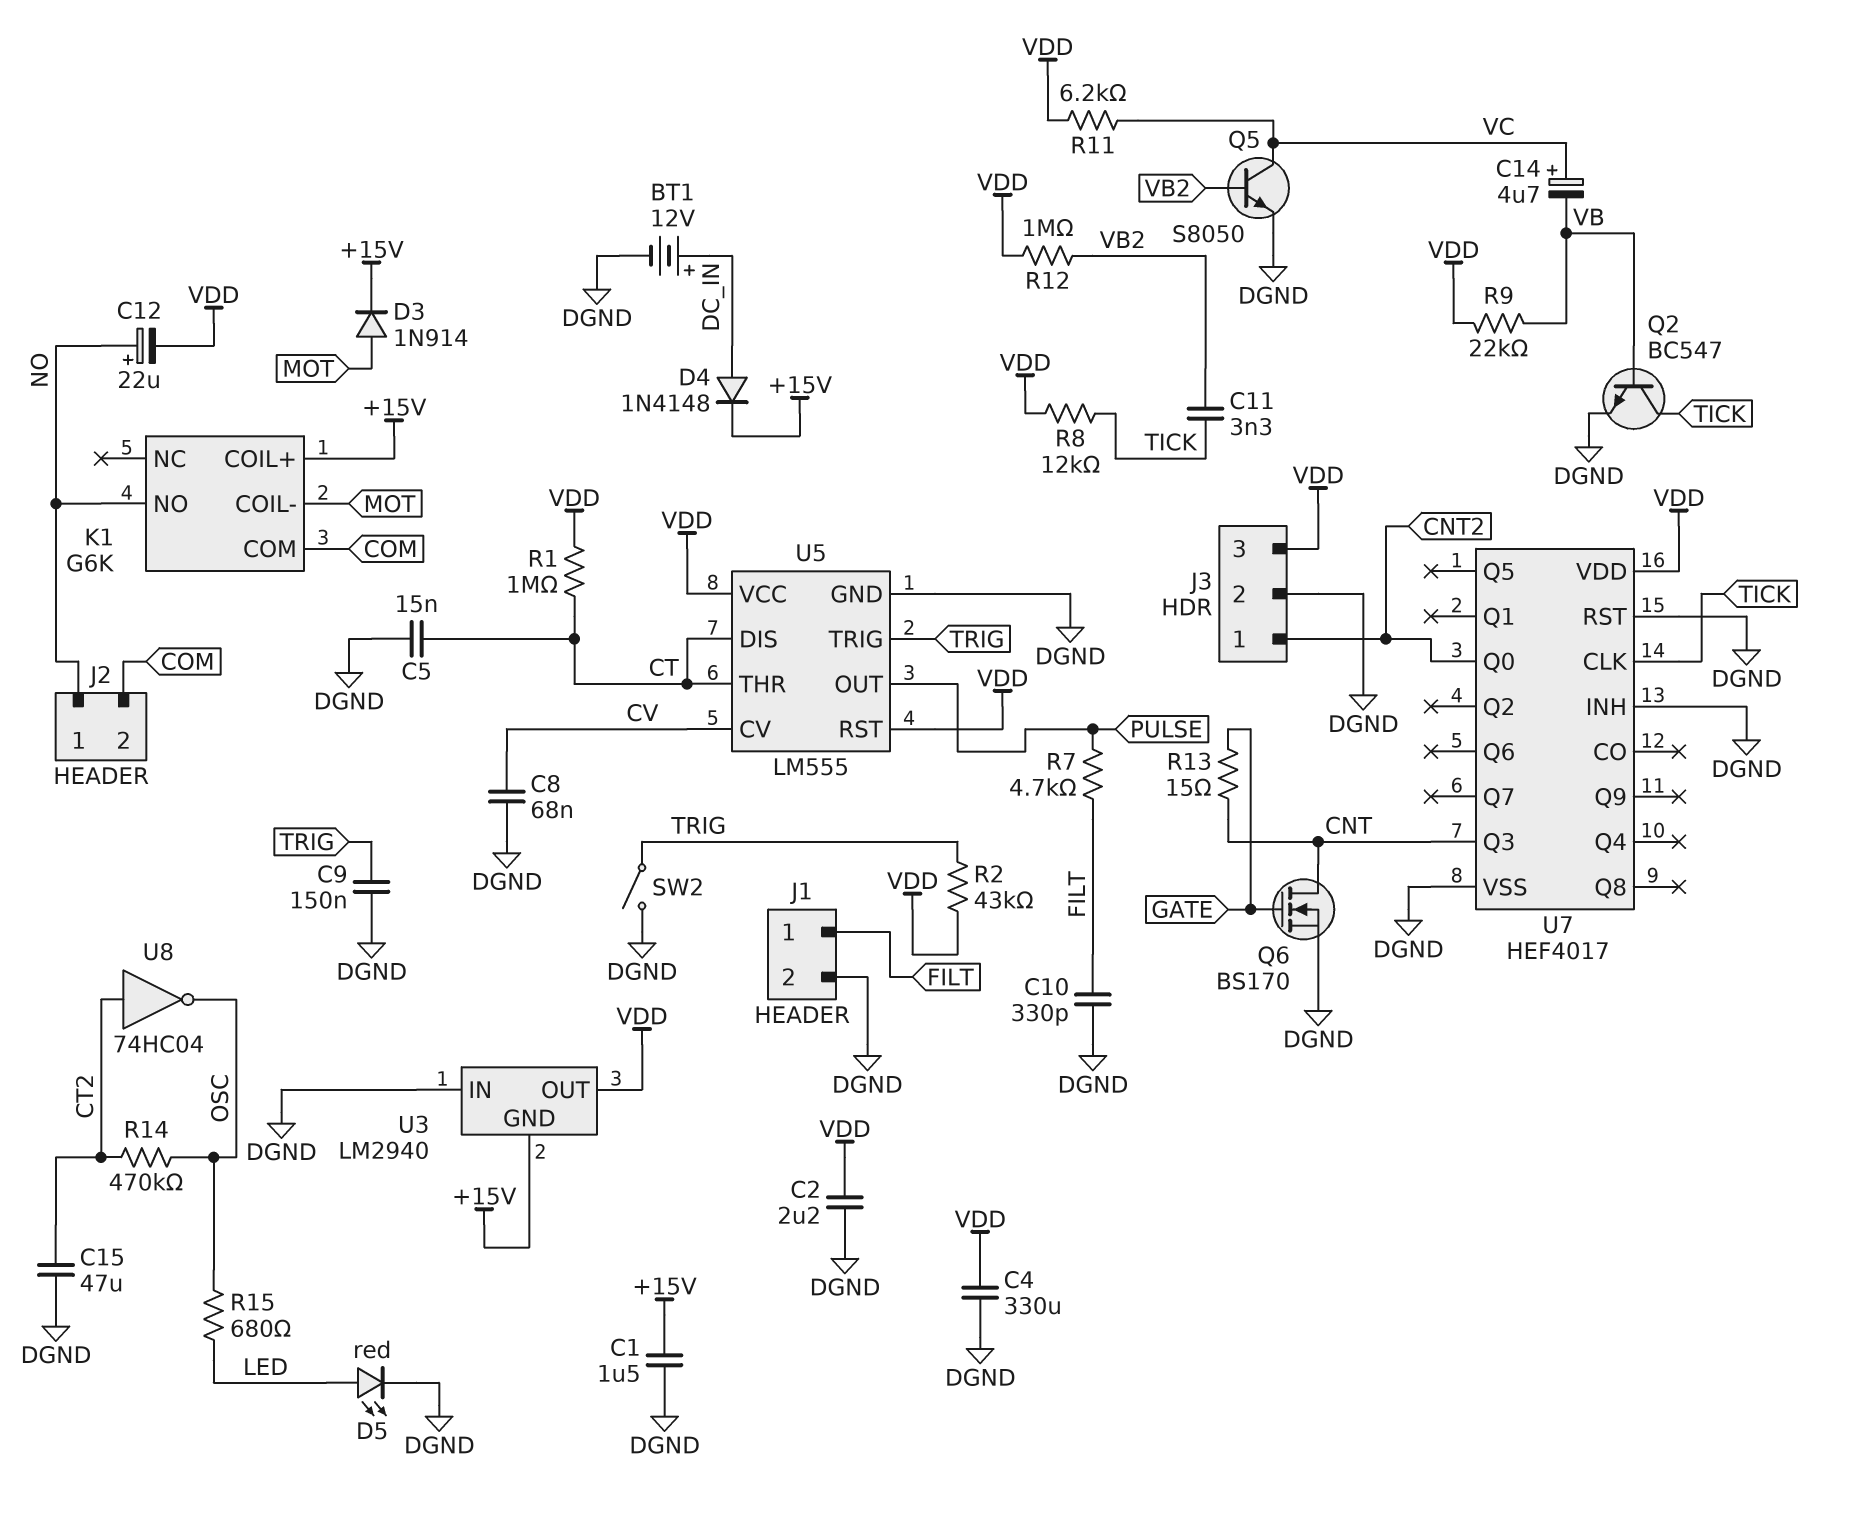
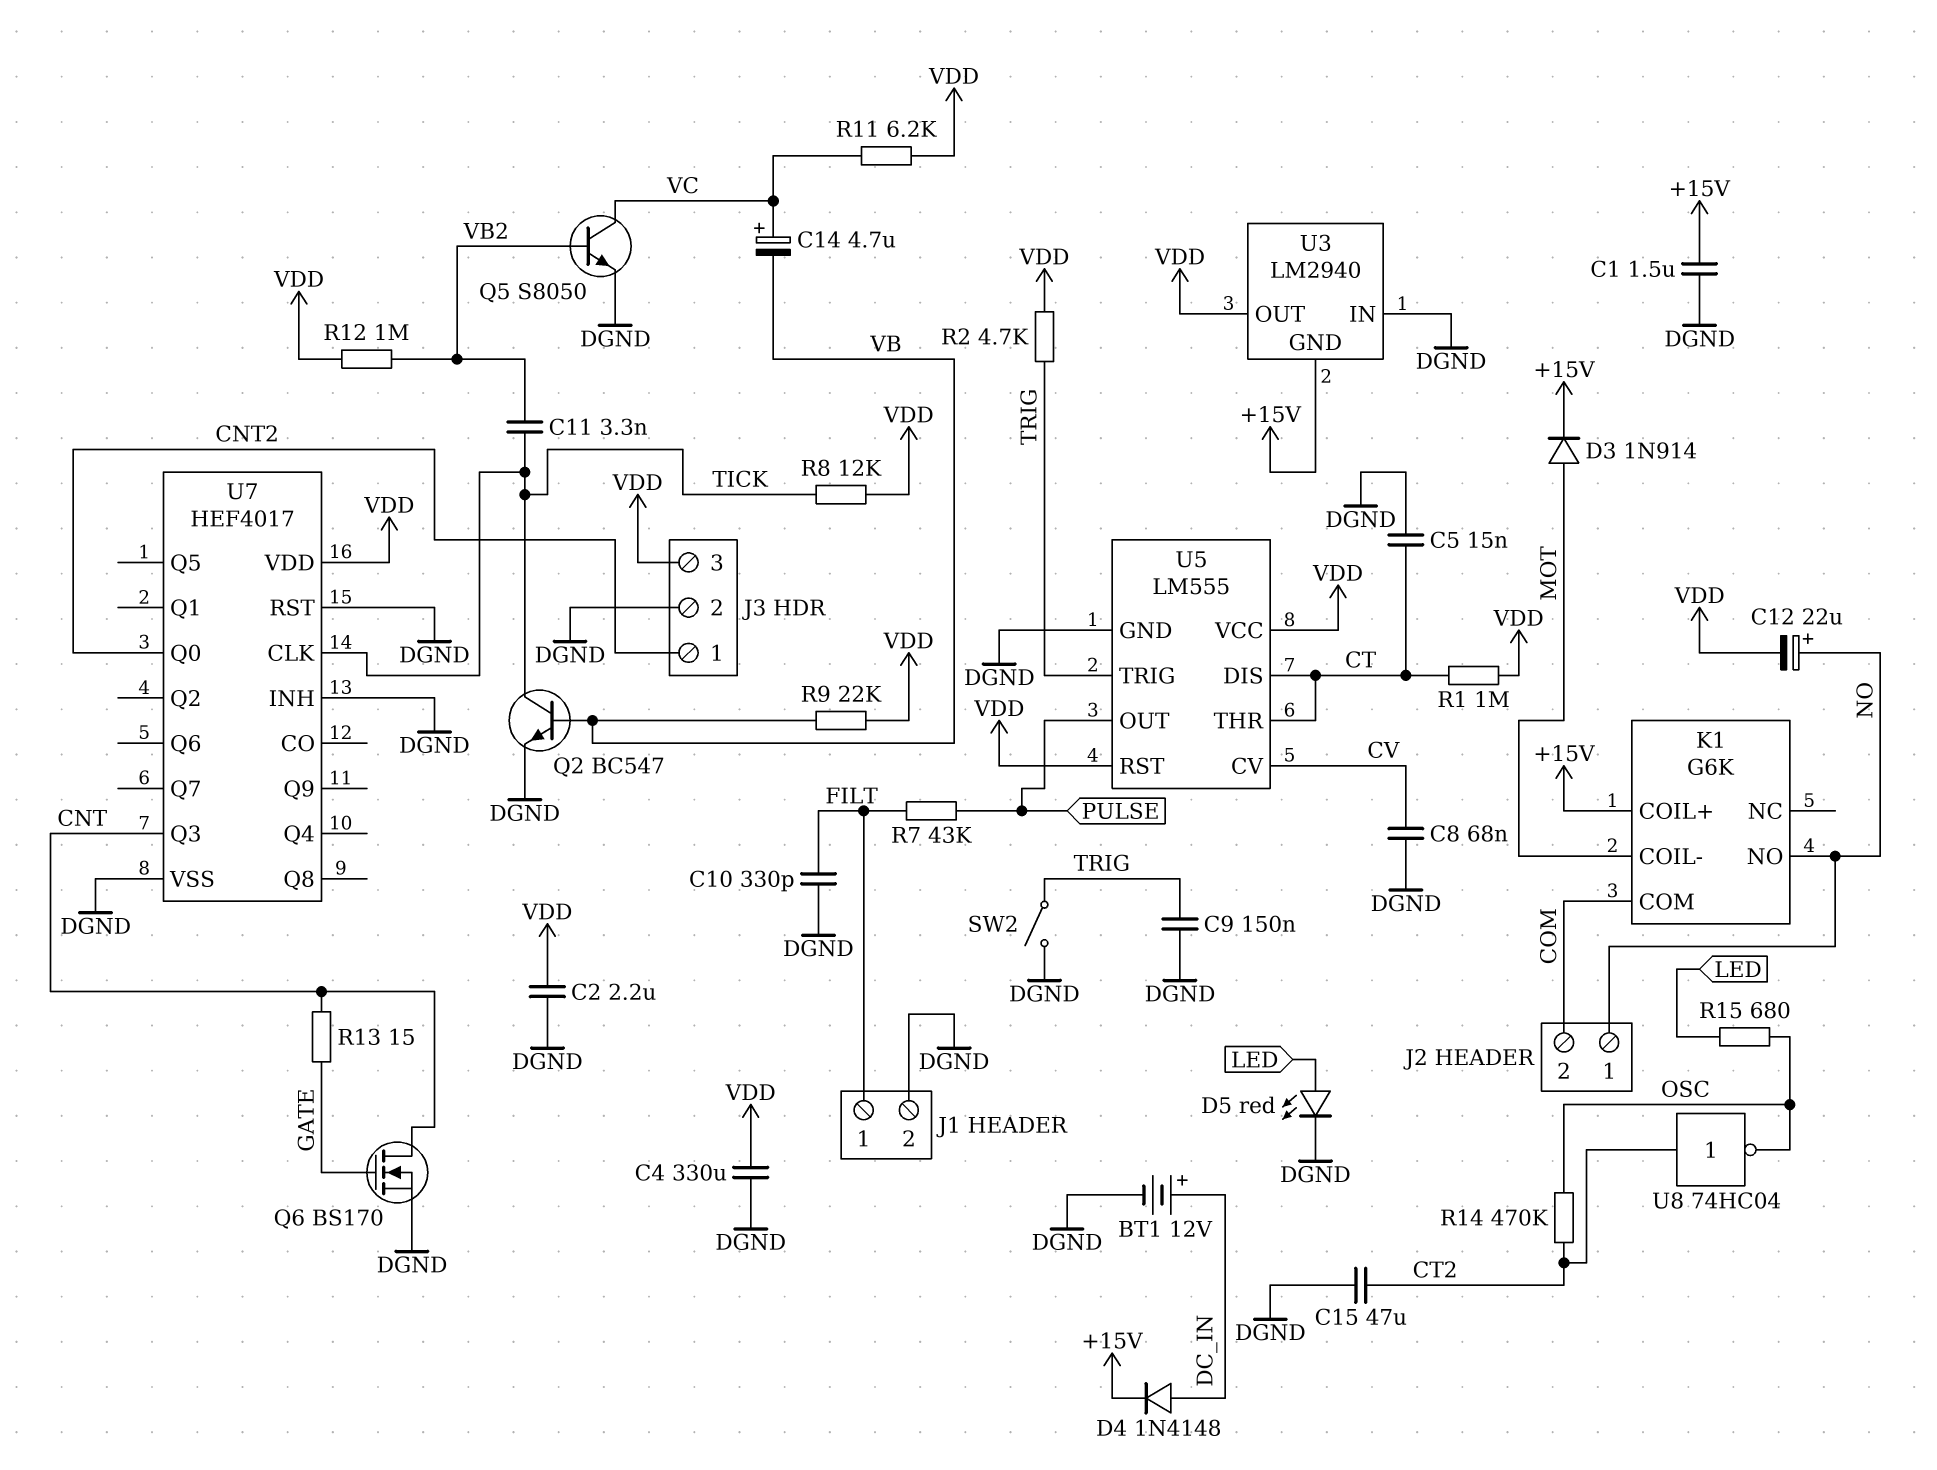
R2: 43k (TRIG, VDD) -> 4.7k (TRIG, VDD)
R7: 4.7k (FILT, PULSE) -> 43k (FILT, PULSE)

